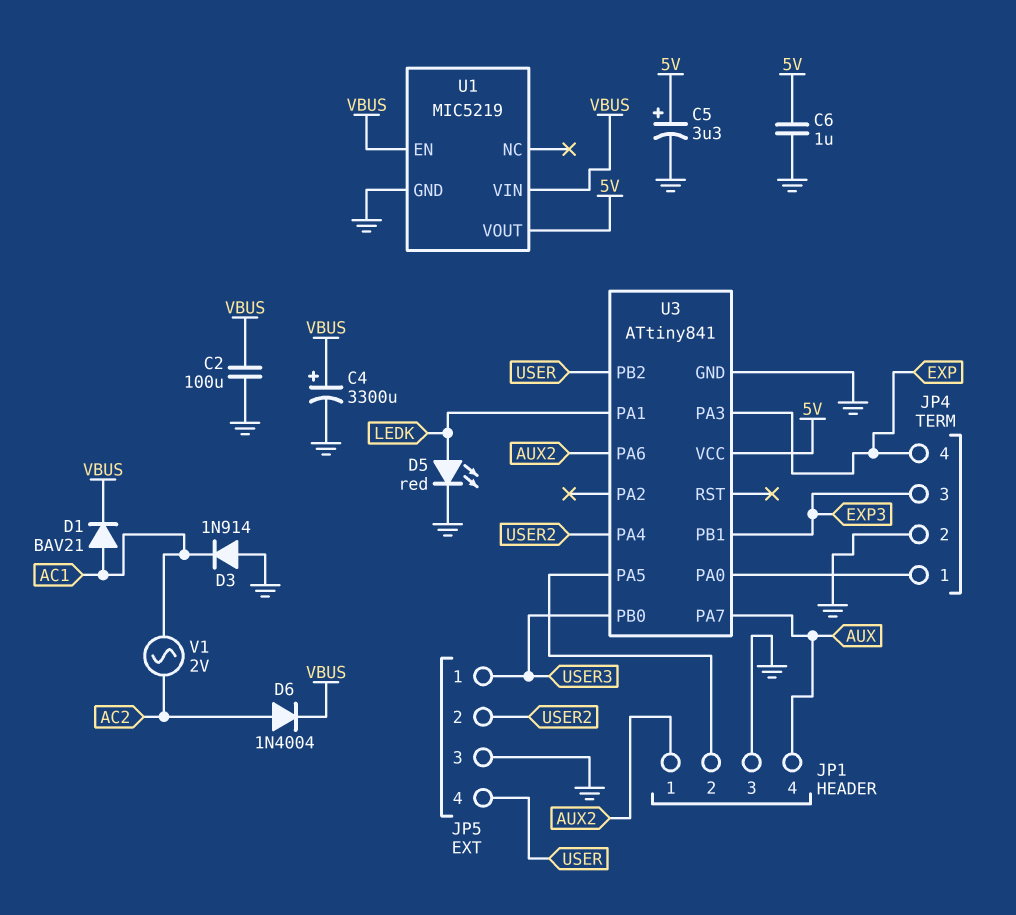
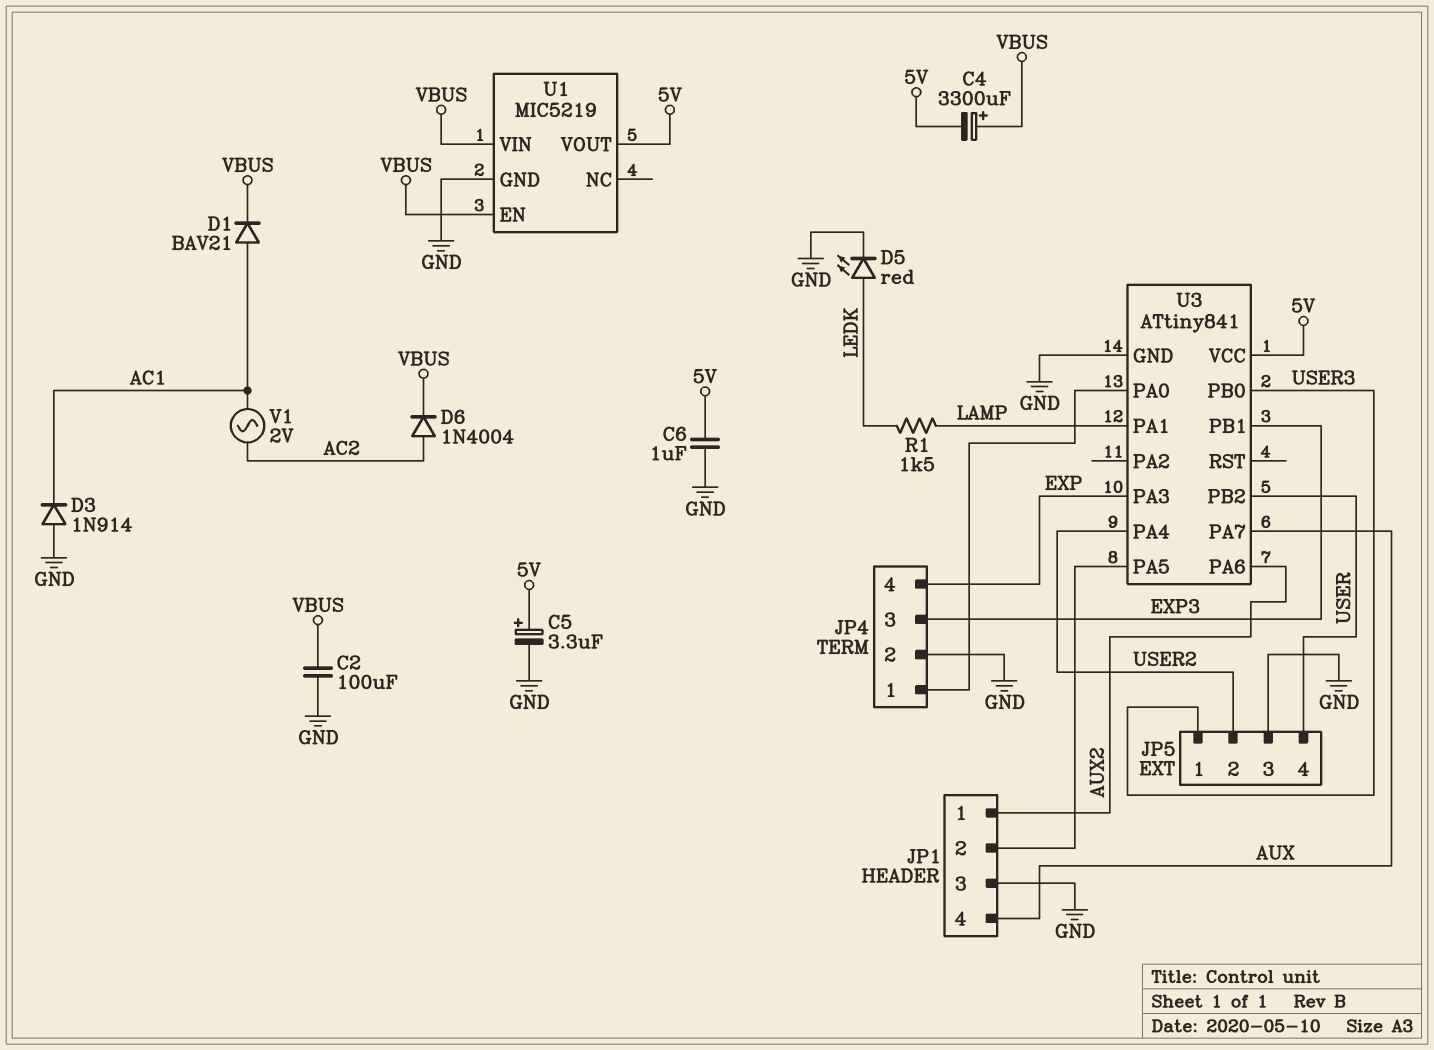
C4: 3300uF (plus VBUS, minus GND) -> 3300uF (plus VBUS, minus 5V)
R1: none -> 1.5k (LAMP, LEDK)
U3 pin PA1: LEDK -> LAMP

